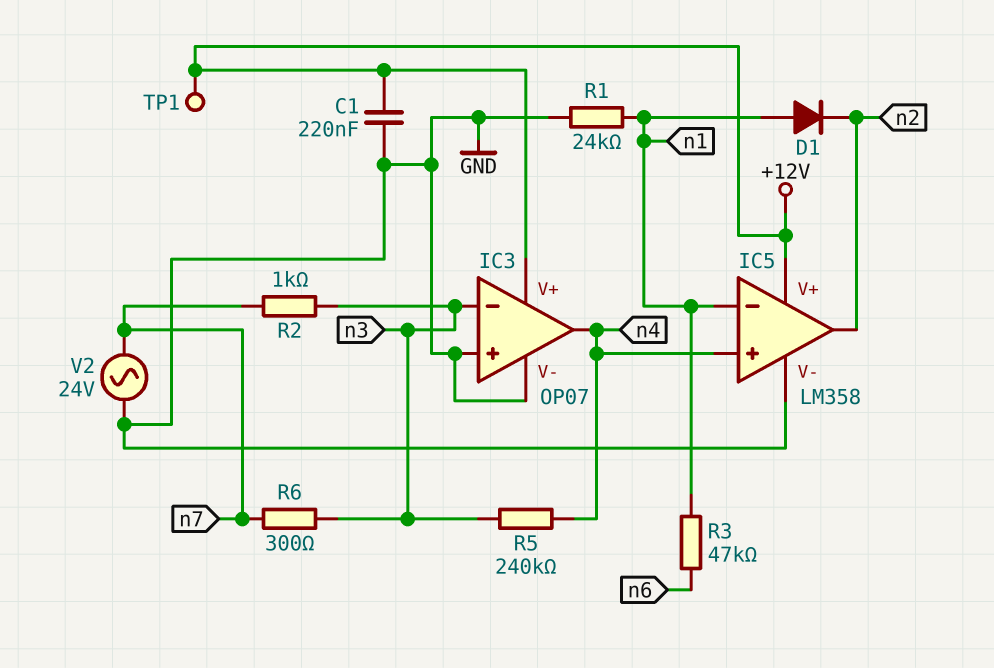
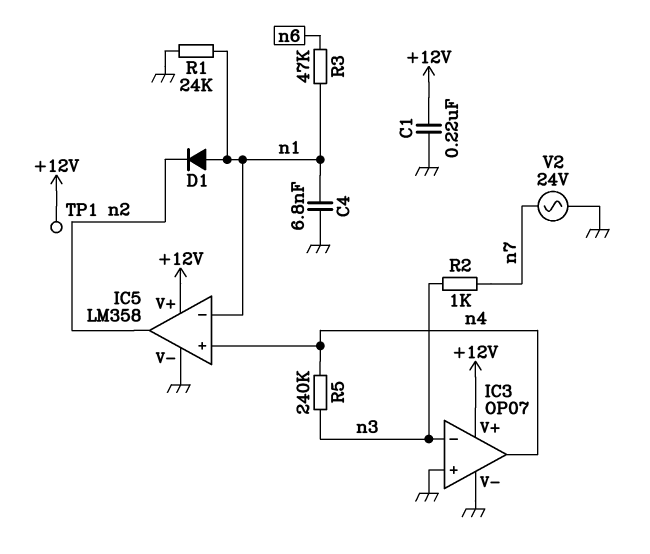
C4: none -> 6.8nF (GND, n1)
R6: 300 (n3, n7) -> none

